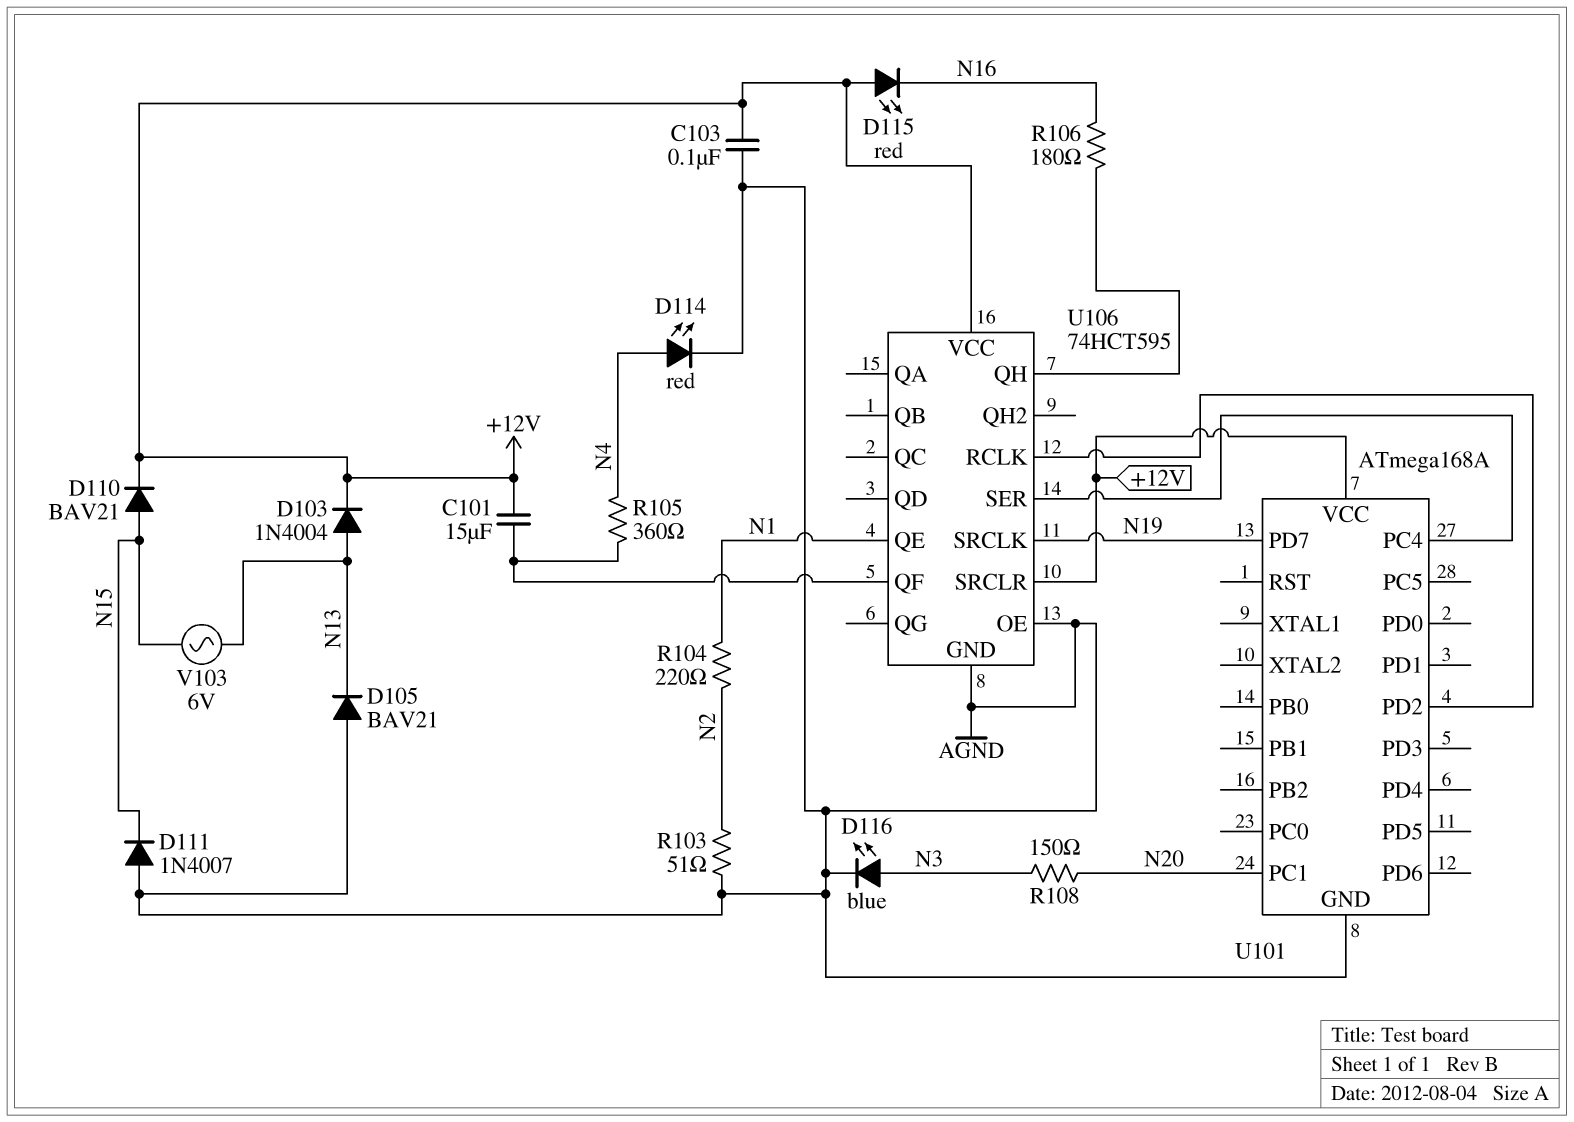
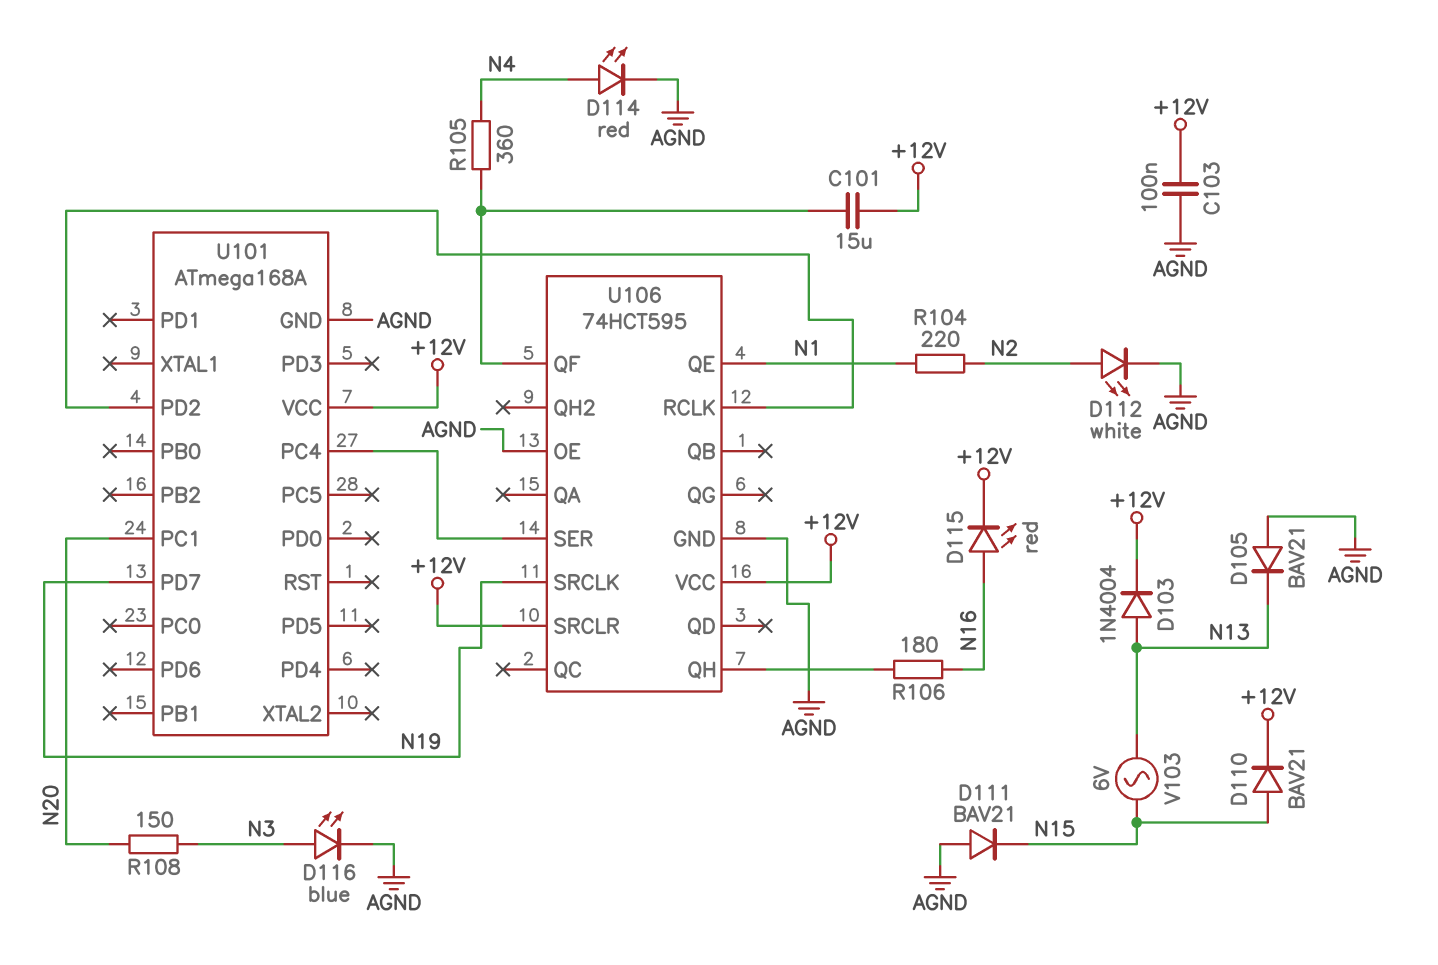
D111: diode 1N4007 (A AGND, K N15) -> diode BAV21 (A AGND, K N15)
D112: none -> LED white (A N2, K AGND)
D115: LED red (A +12V, K N16) -> LED red (A N16, K +12V)
R103: 51 (AGND, N2) -> none

